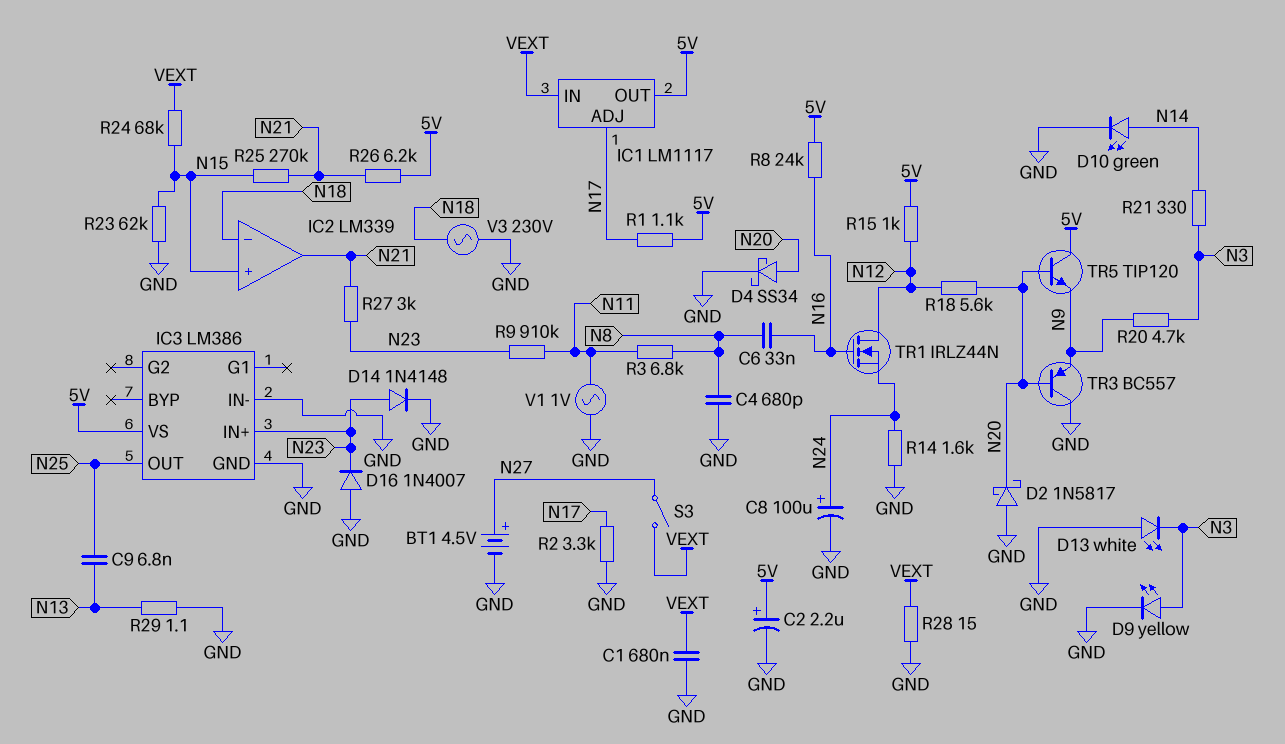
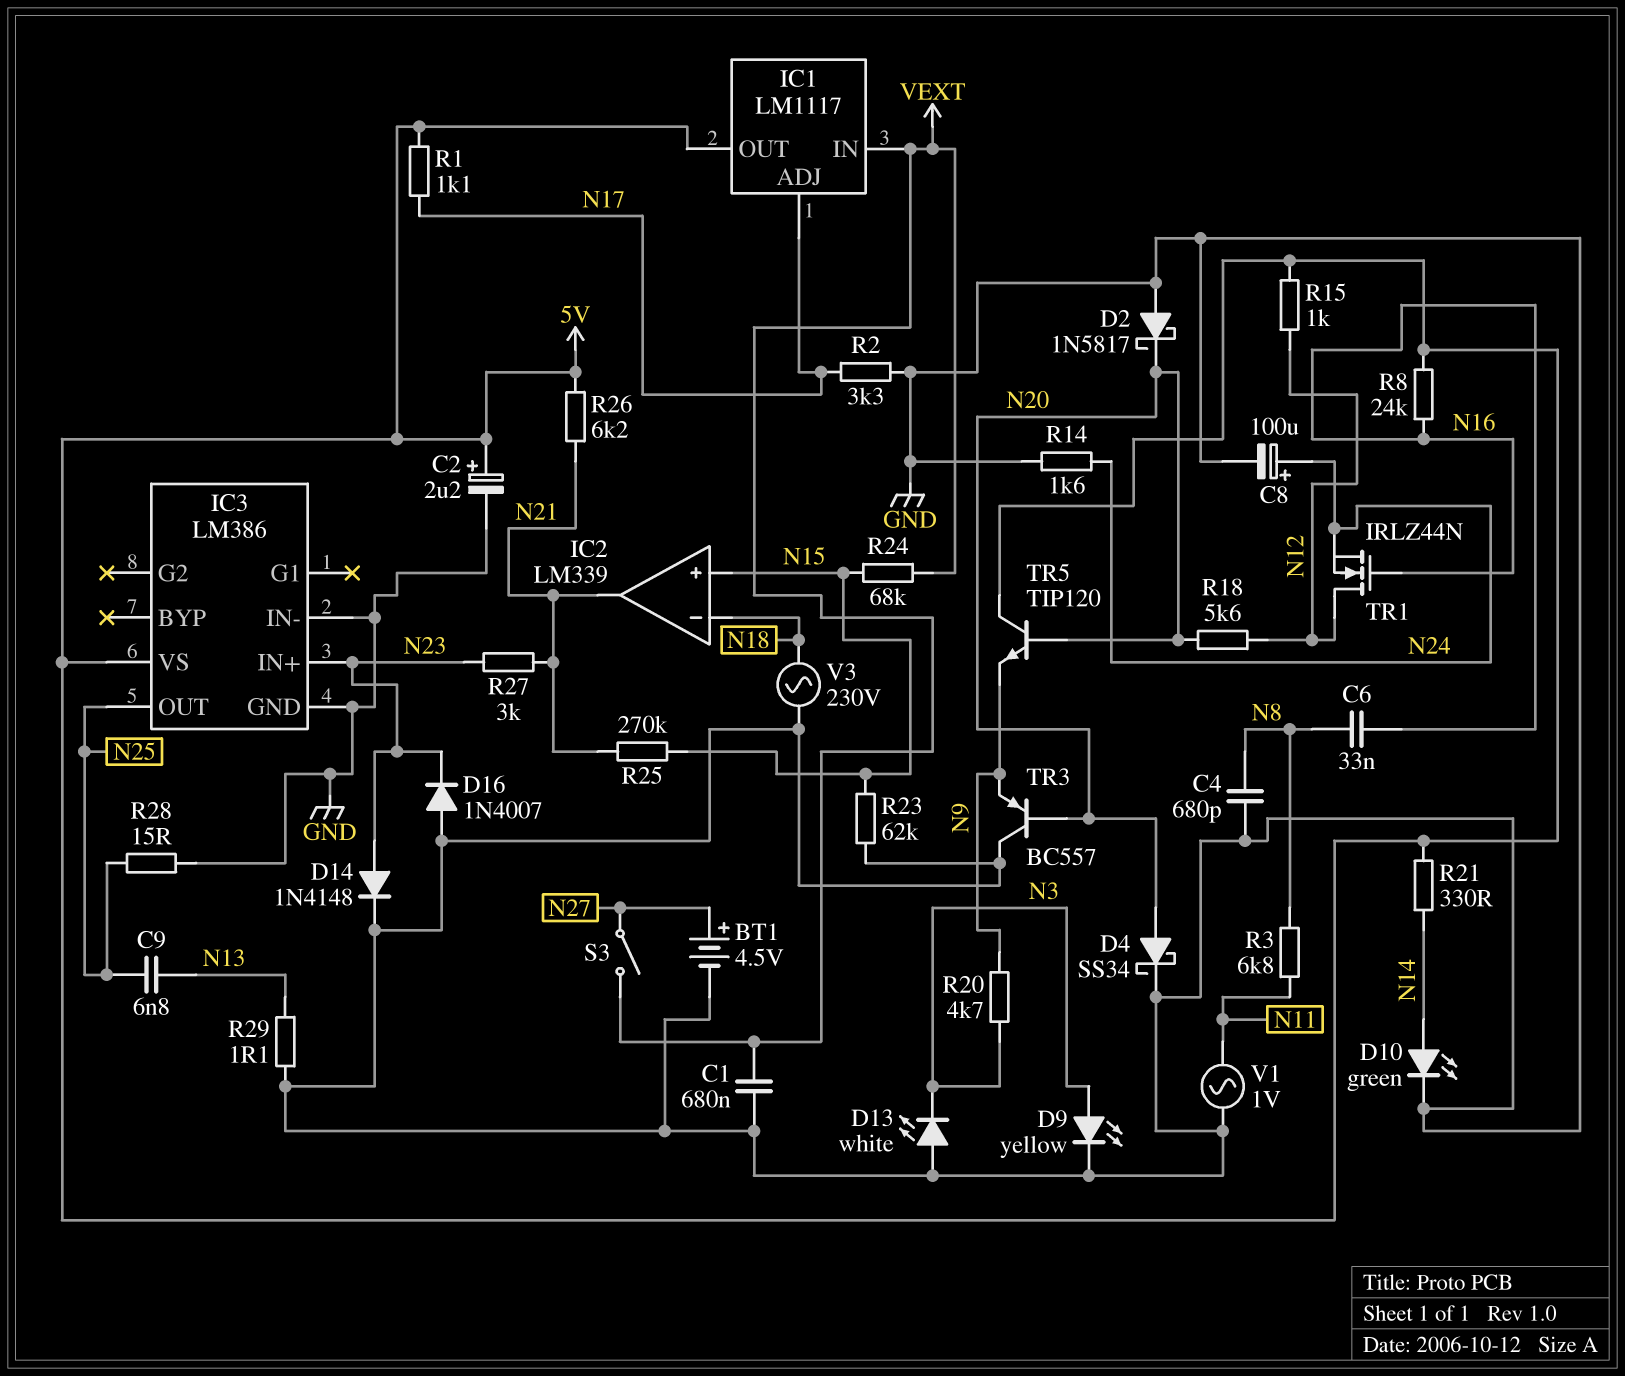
R9: 910k (N11, N23) -> none
R21: 330 (N3, N14) -> 330 (5V, N14)
R28: 15 (GND, VEXT) -> 15 (GND, N25)

